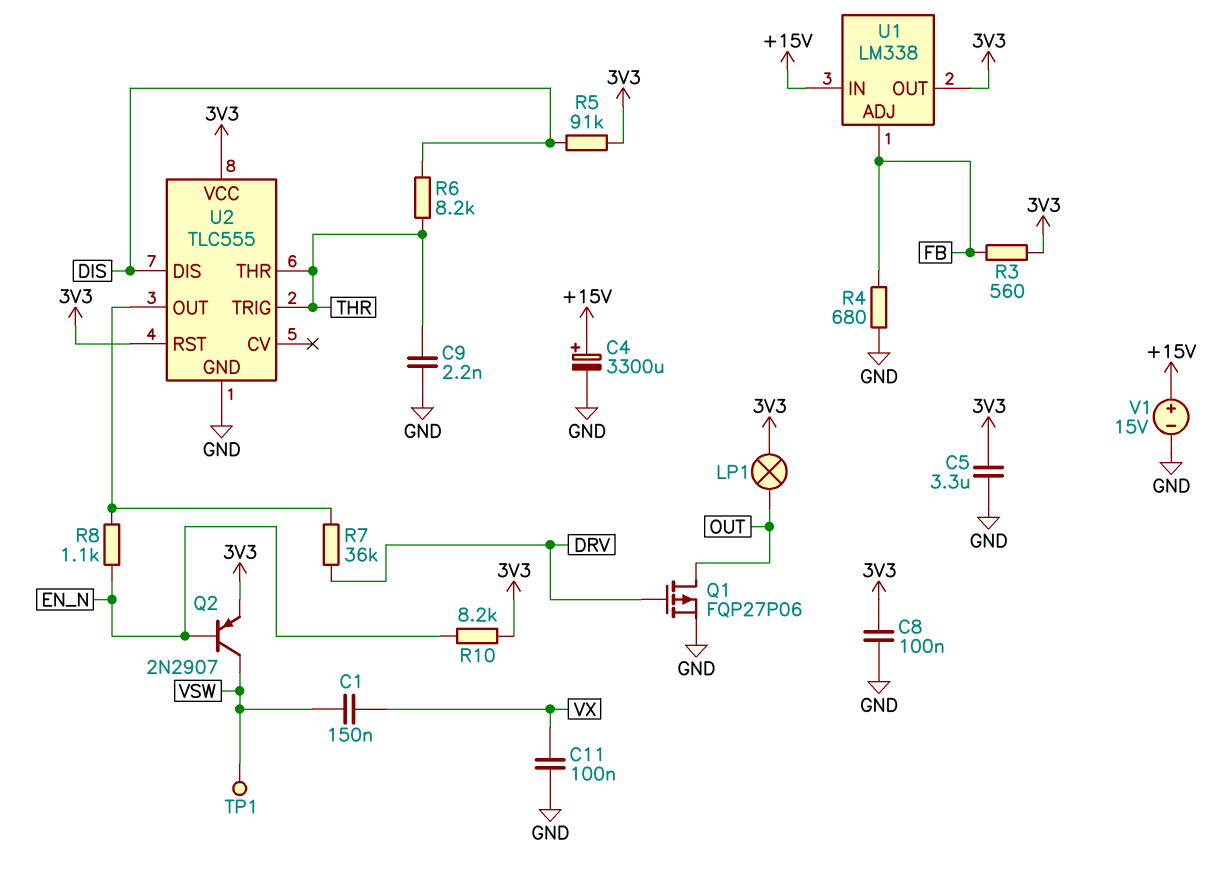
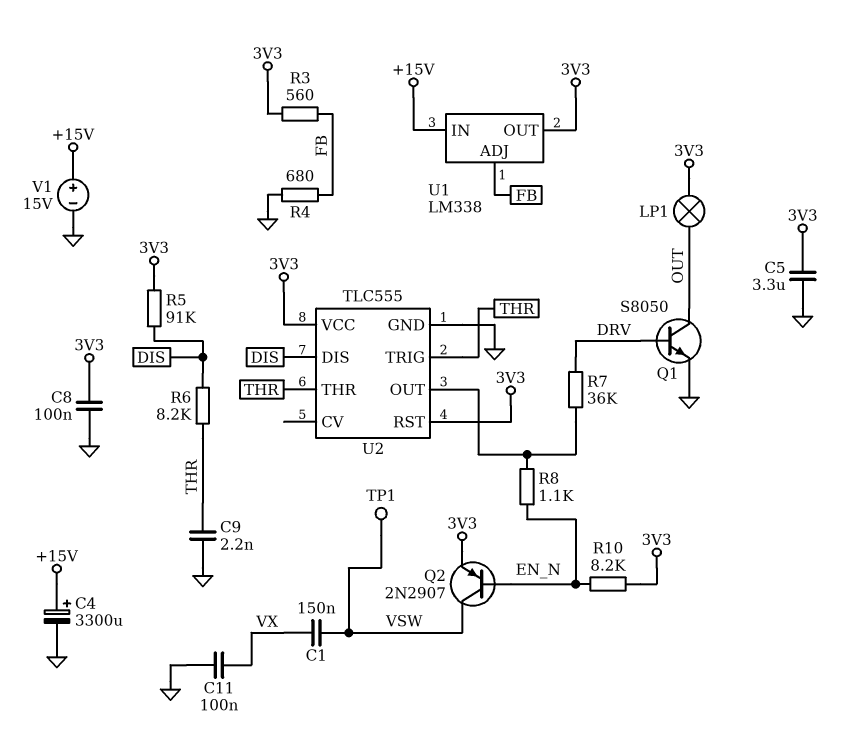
Q1: PMOS FQP27P06 (G DRV, D OUT, S GND) -> NPN S8050 (B DRV, C OUT, E GND)

